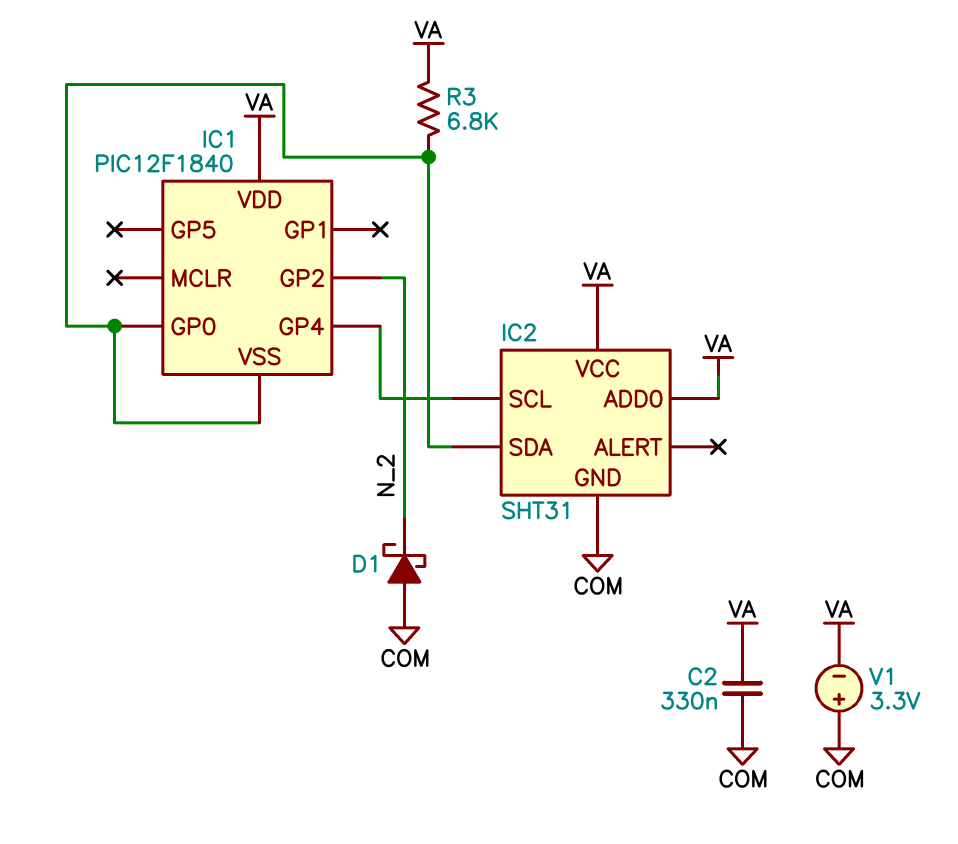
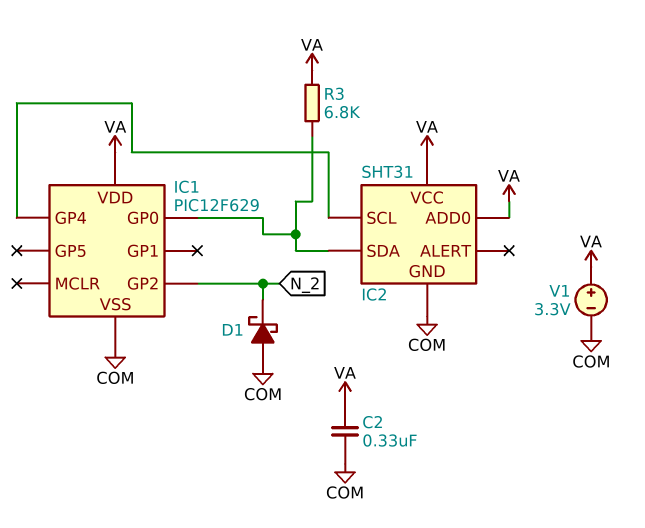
IC1: PIC12F1840 -> PIC12F629
IC1 pin VSS: IC1/GP0 -> COM
V1: 3.3V (plus COM, minus VA) -> 3.3V (plus VA, minus COM)

